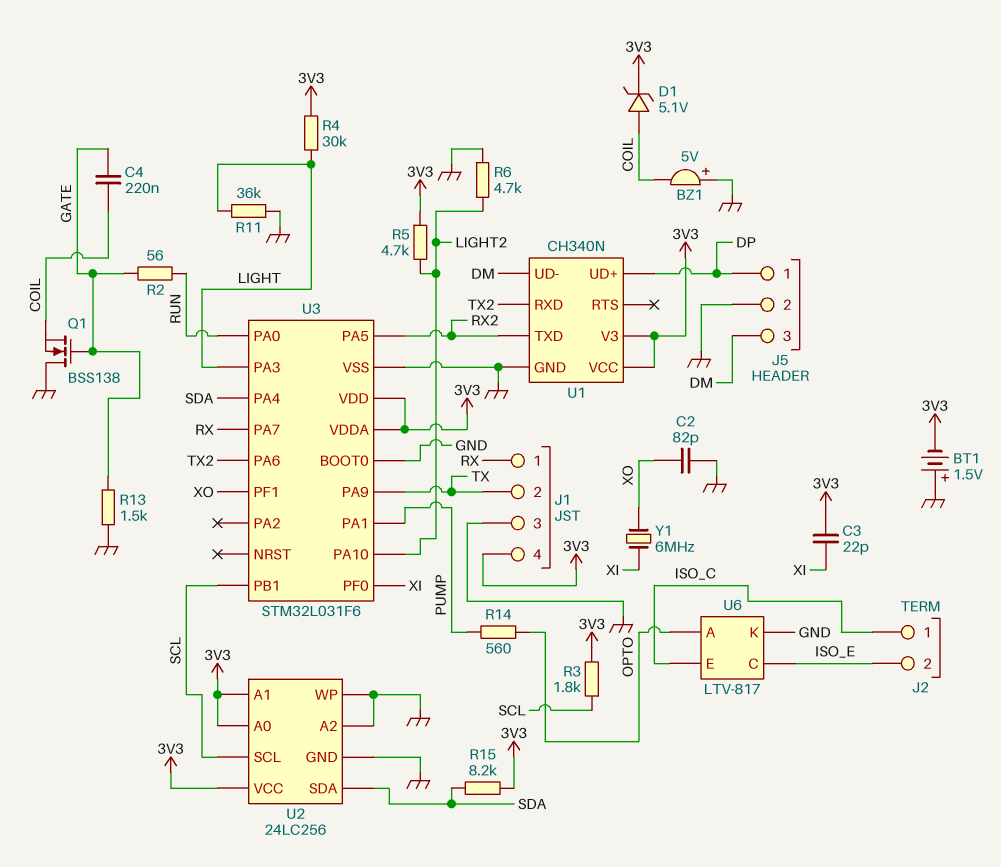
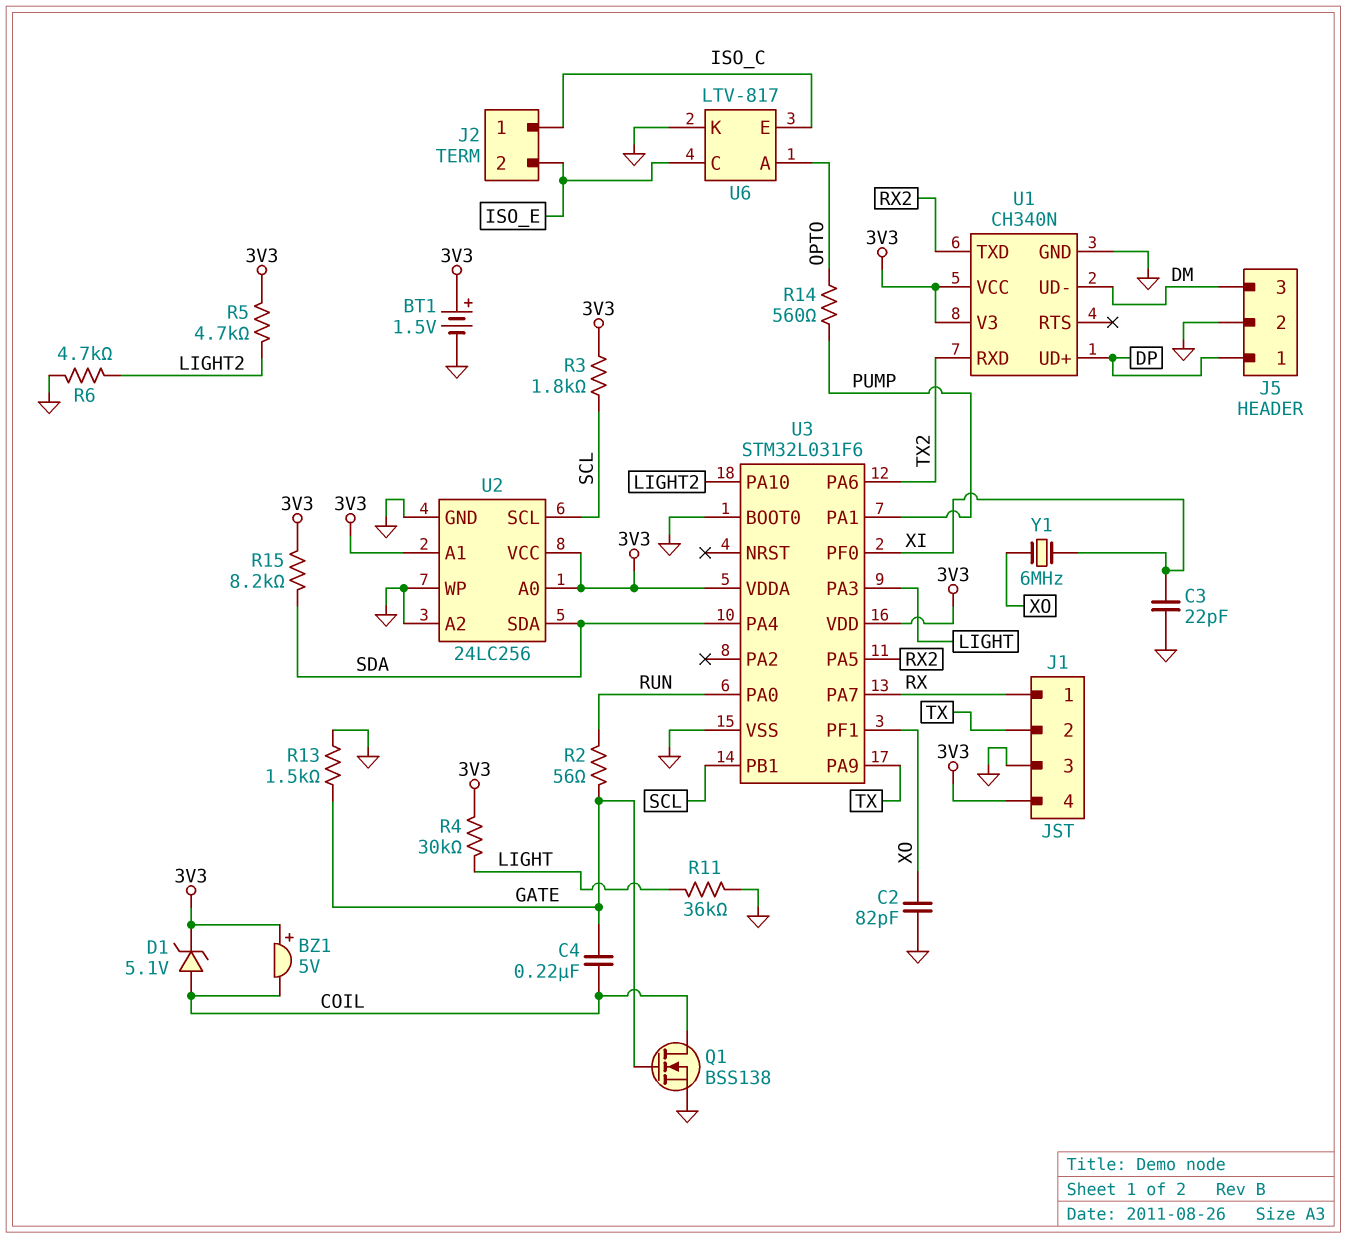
BT1: 1.5V (plus GND, minus 3V3) -> 1.5V (plus 3V3, minus GND)
BZ1: buzzer 5V (plus GND, minus COIL) -> buzzer 5V (plus 3V3, minus COIL)
C3: 22pF (3V3, XI) -> 22pF (GND, XI)
Q1: NMOS BSS138 (G GATE, D GND, S COIL) -> NMOS BSS138 (G GATE, D COIL, S GND)

